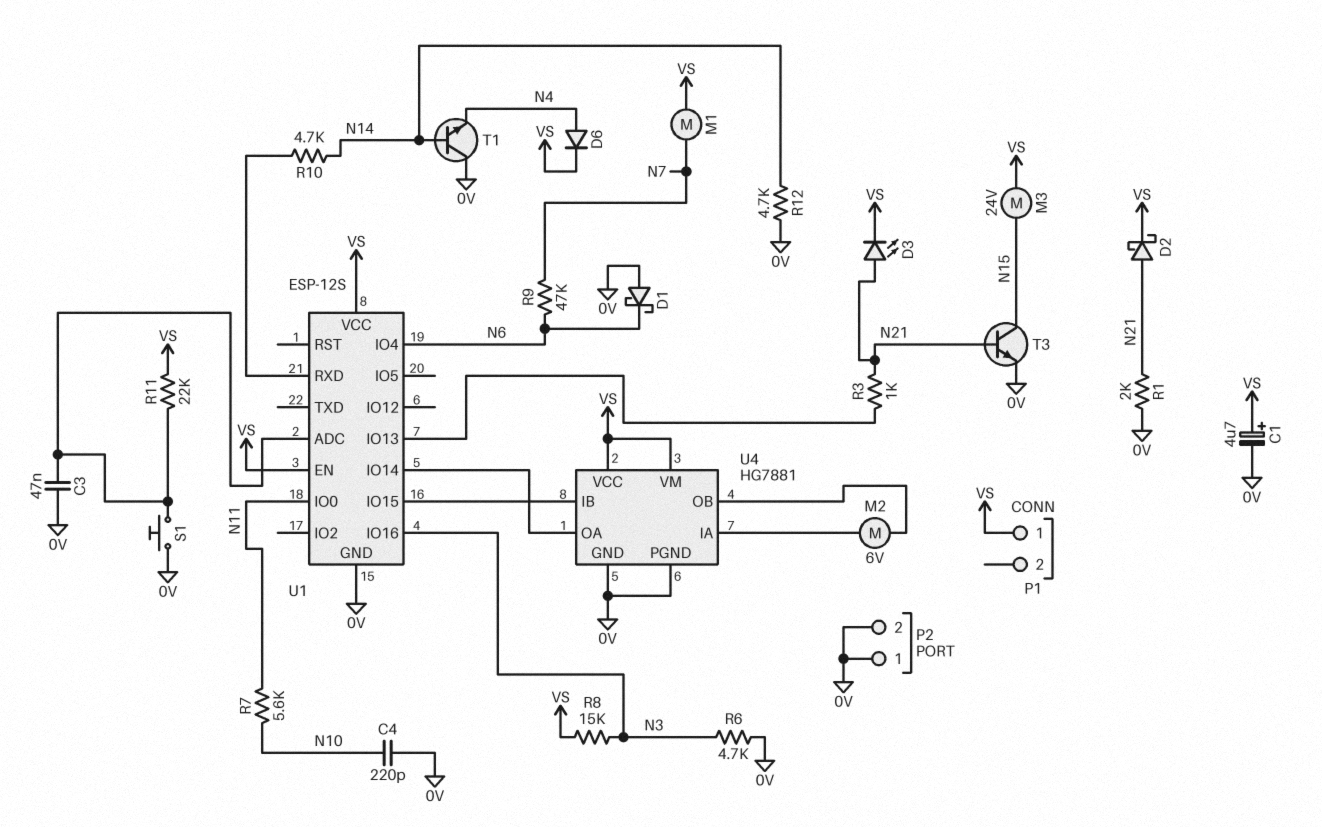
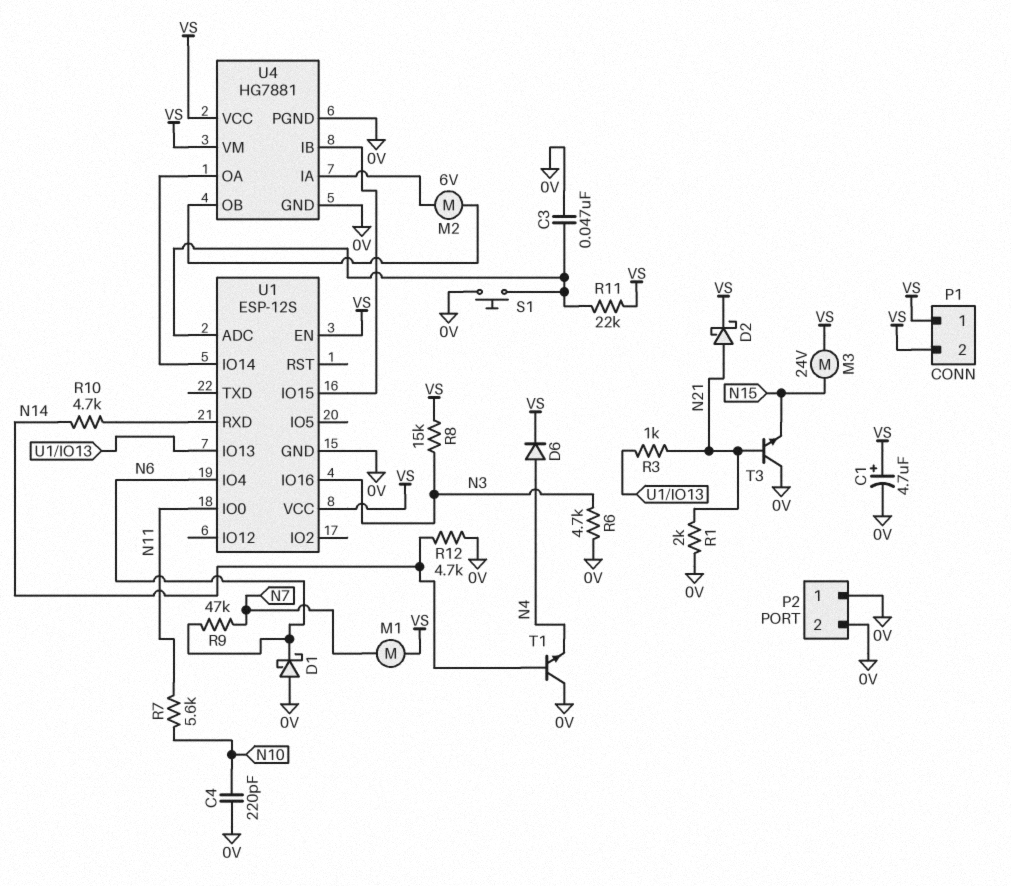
D3: LED (A N21, K VS) -> none
P1 pin 2: none -> VS
T3: NPN (B N21, C N15, E 0V) -> NPN (B N21, C 0V, E N15)

